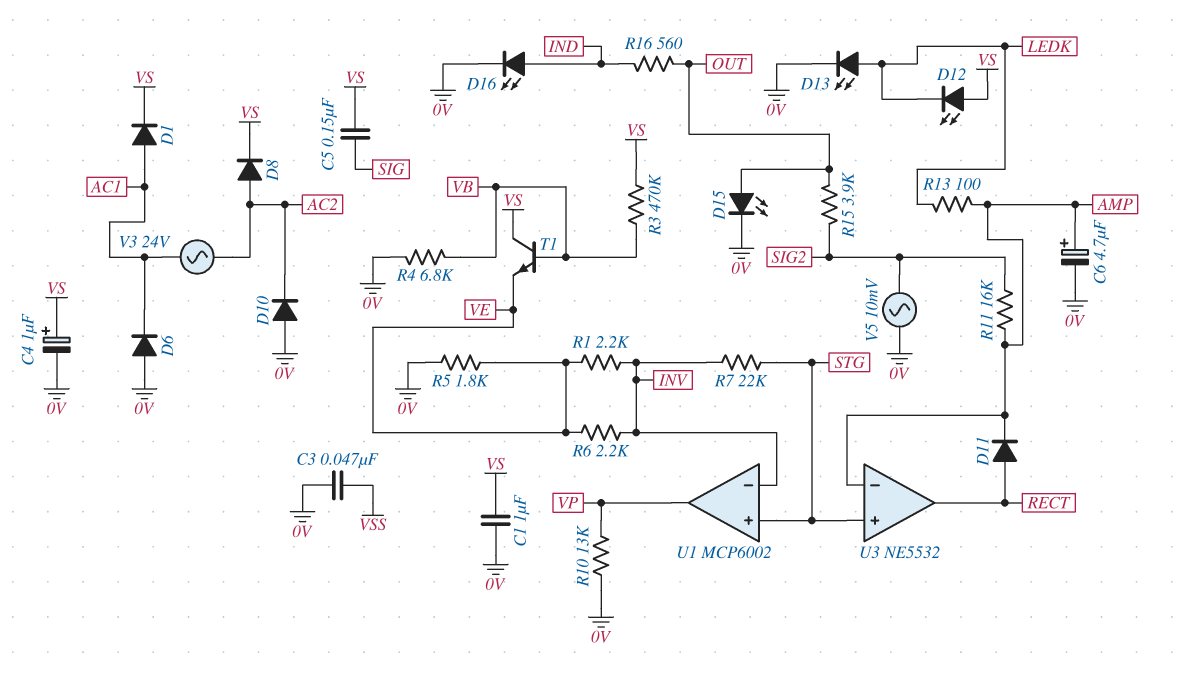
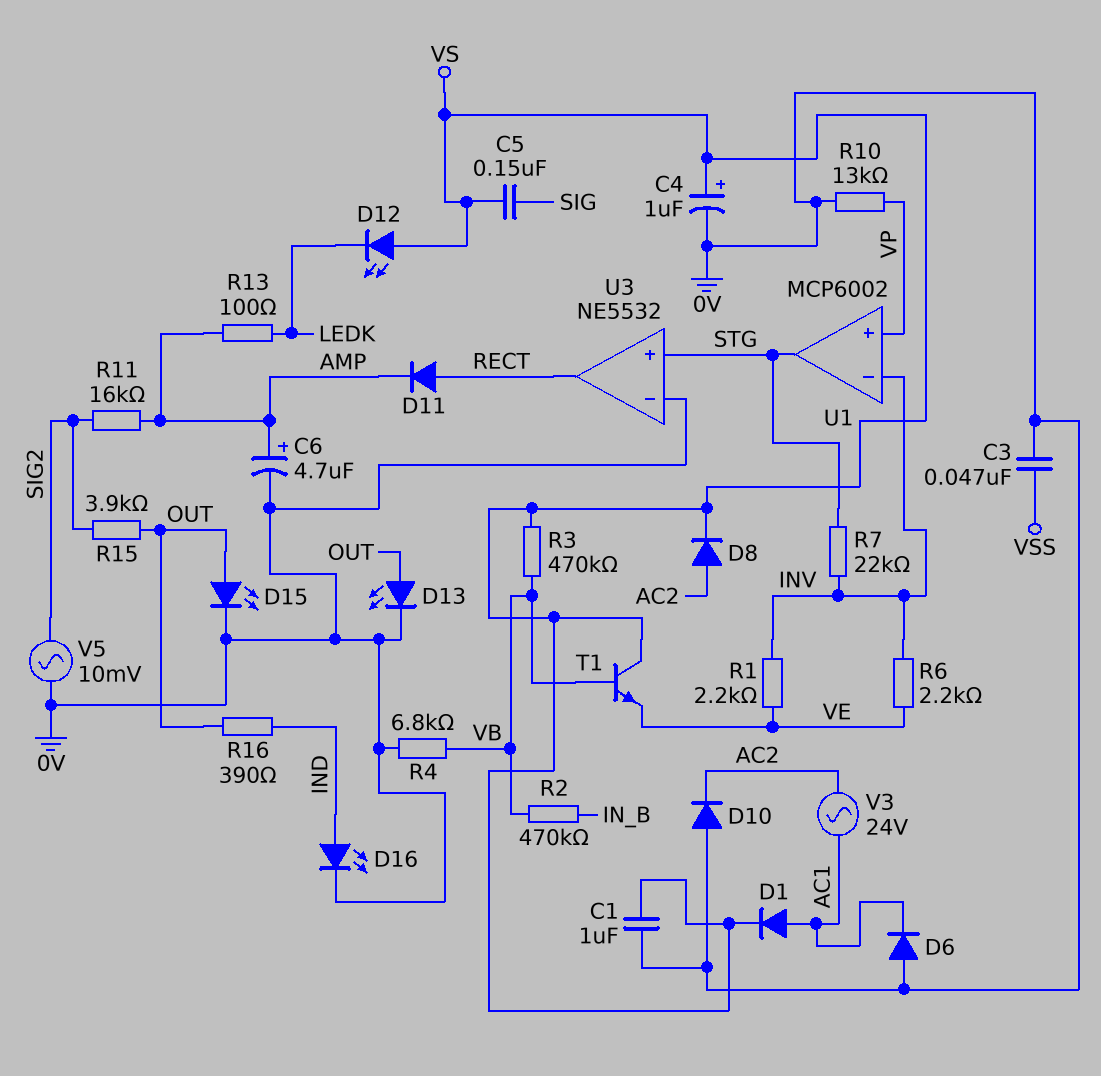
D13: LED (A LEDK, K 0V) -> LED (A OUT, K 0V)
R2: none -> 470k (IN_B, VB)
R5: 1.8k (0V, VE) -> none
R16: 560 (IND, OUT) -> 390 (IND, OUT)
U1 pin in+: STG -> VP
U1 pin out: VP -> STG
U3 pin in-: AMP -> 0V

